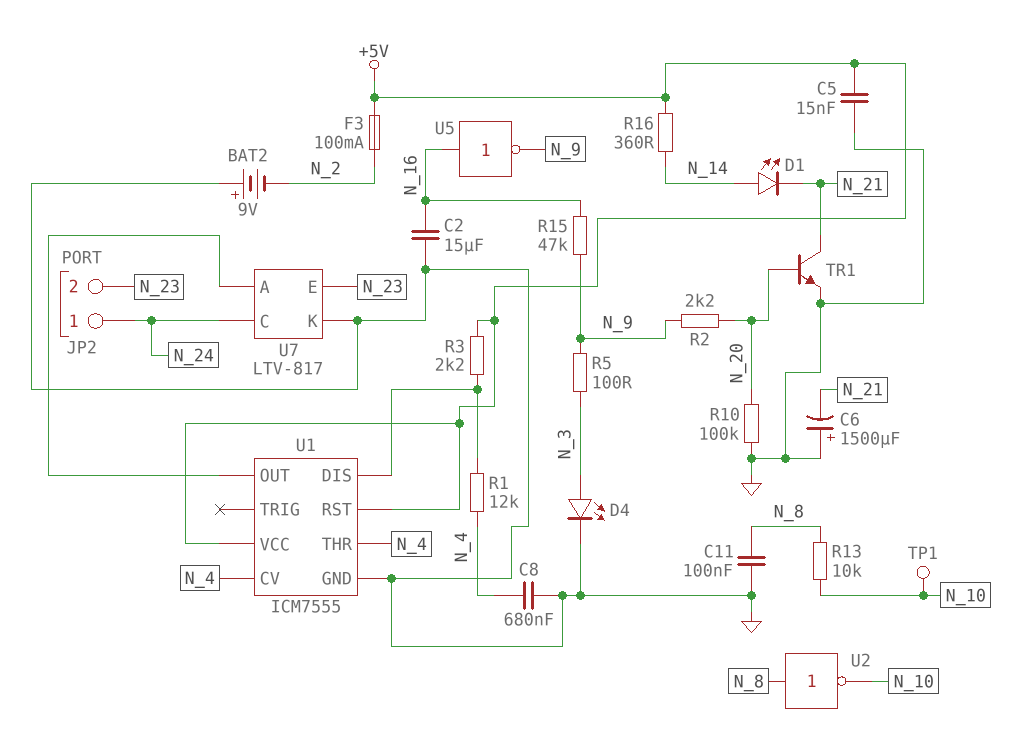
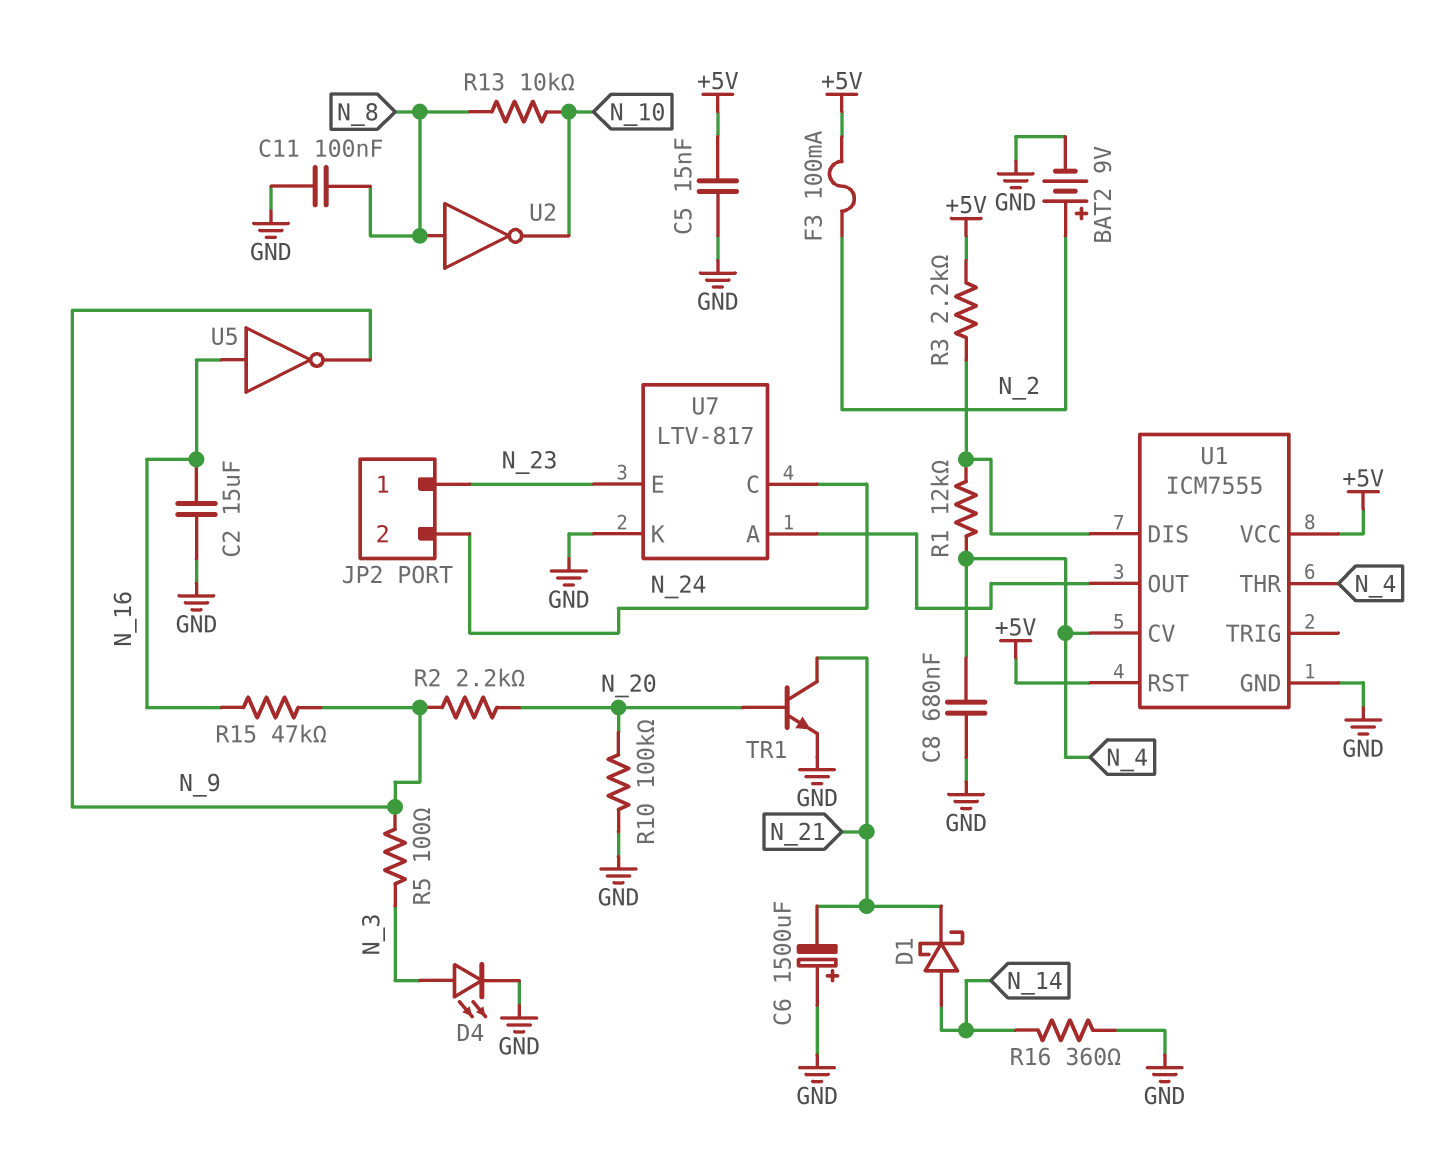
BAT2: 9V (plus GND, minus N_2) -> 9V (plus N_2, minus GND)
D1: LED (A N_14, K N_21) -> schottky (A N_14, K N_21)
JP2 pin 1: N_24 -> N_23
JP2 pin 2: N_23 -> N_24
R16: 360 (+5V, N_14) -> 360 (GND, N_14)
TP1: test point (N_10) -> none

